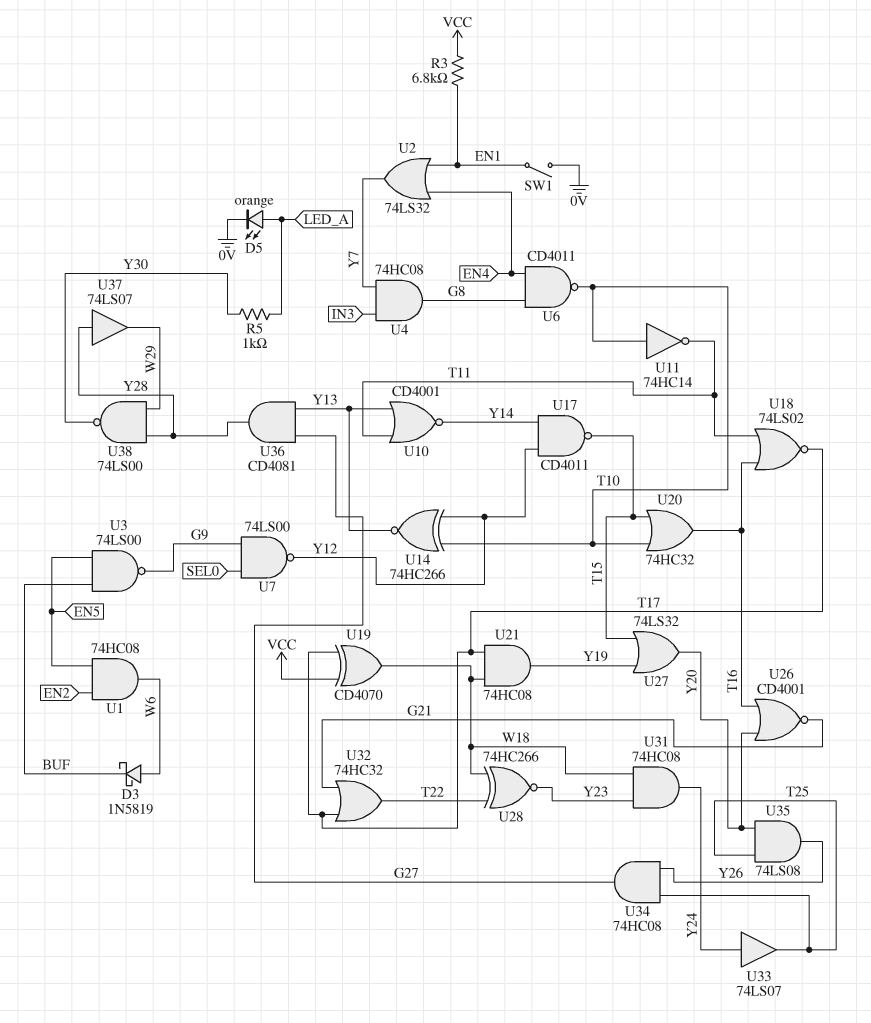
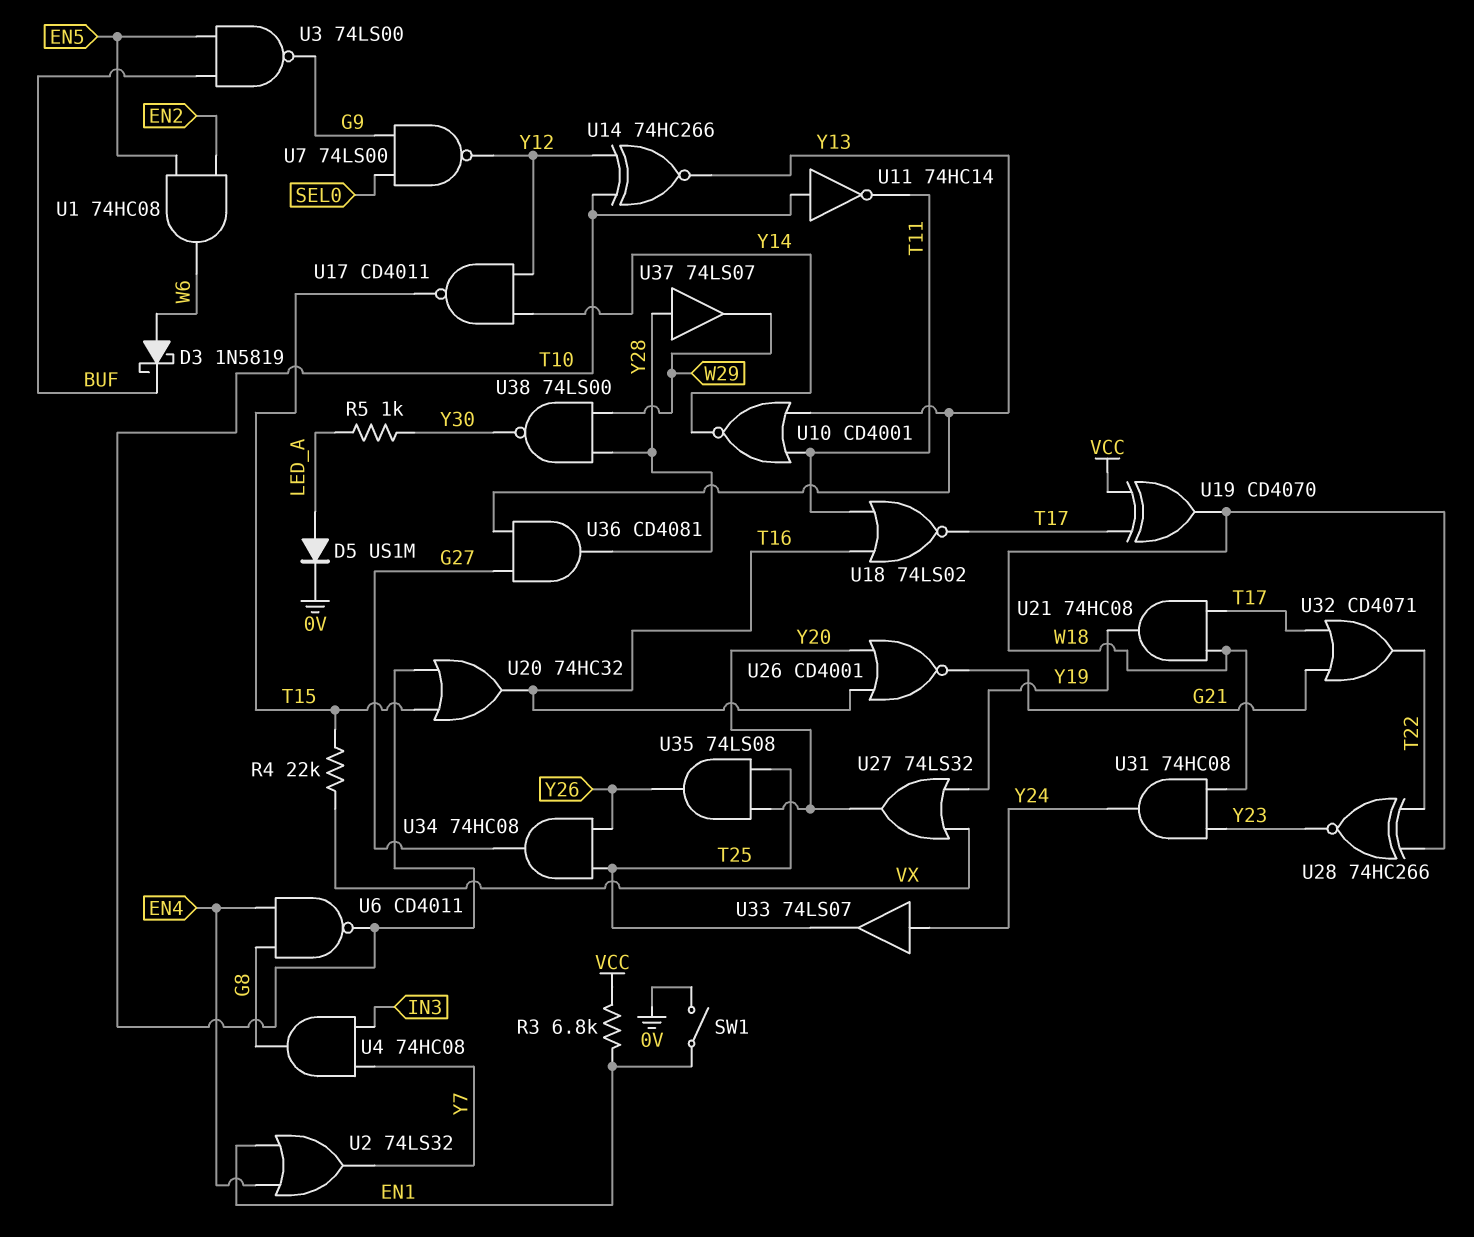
D5: LED orange (A LED_A, K 0V) -> diode US1M (A LED_A, K 0V)
R4: none -> 22k (T15, VX)
U27: OR 74LS32 (in T15, in Y19, out Y20) -> OR 74LS32 (in VX, in Y19, out Y20)
U32: OR 74HC32 (in G21, in T17, out T22) -> OR CD4071 (in G21, in T17, out T22)

